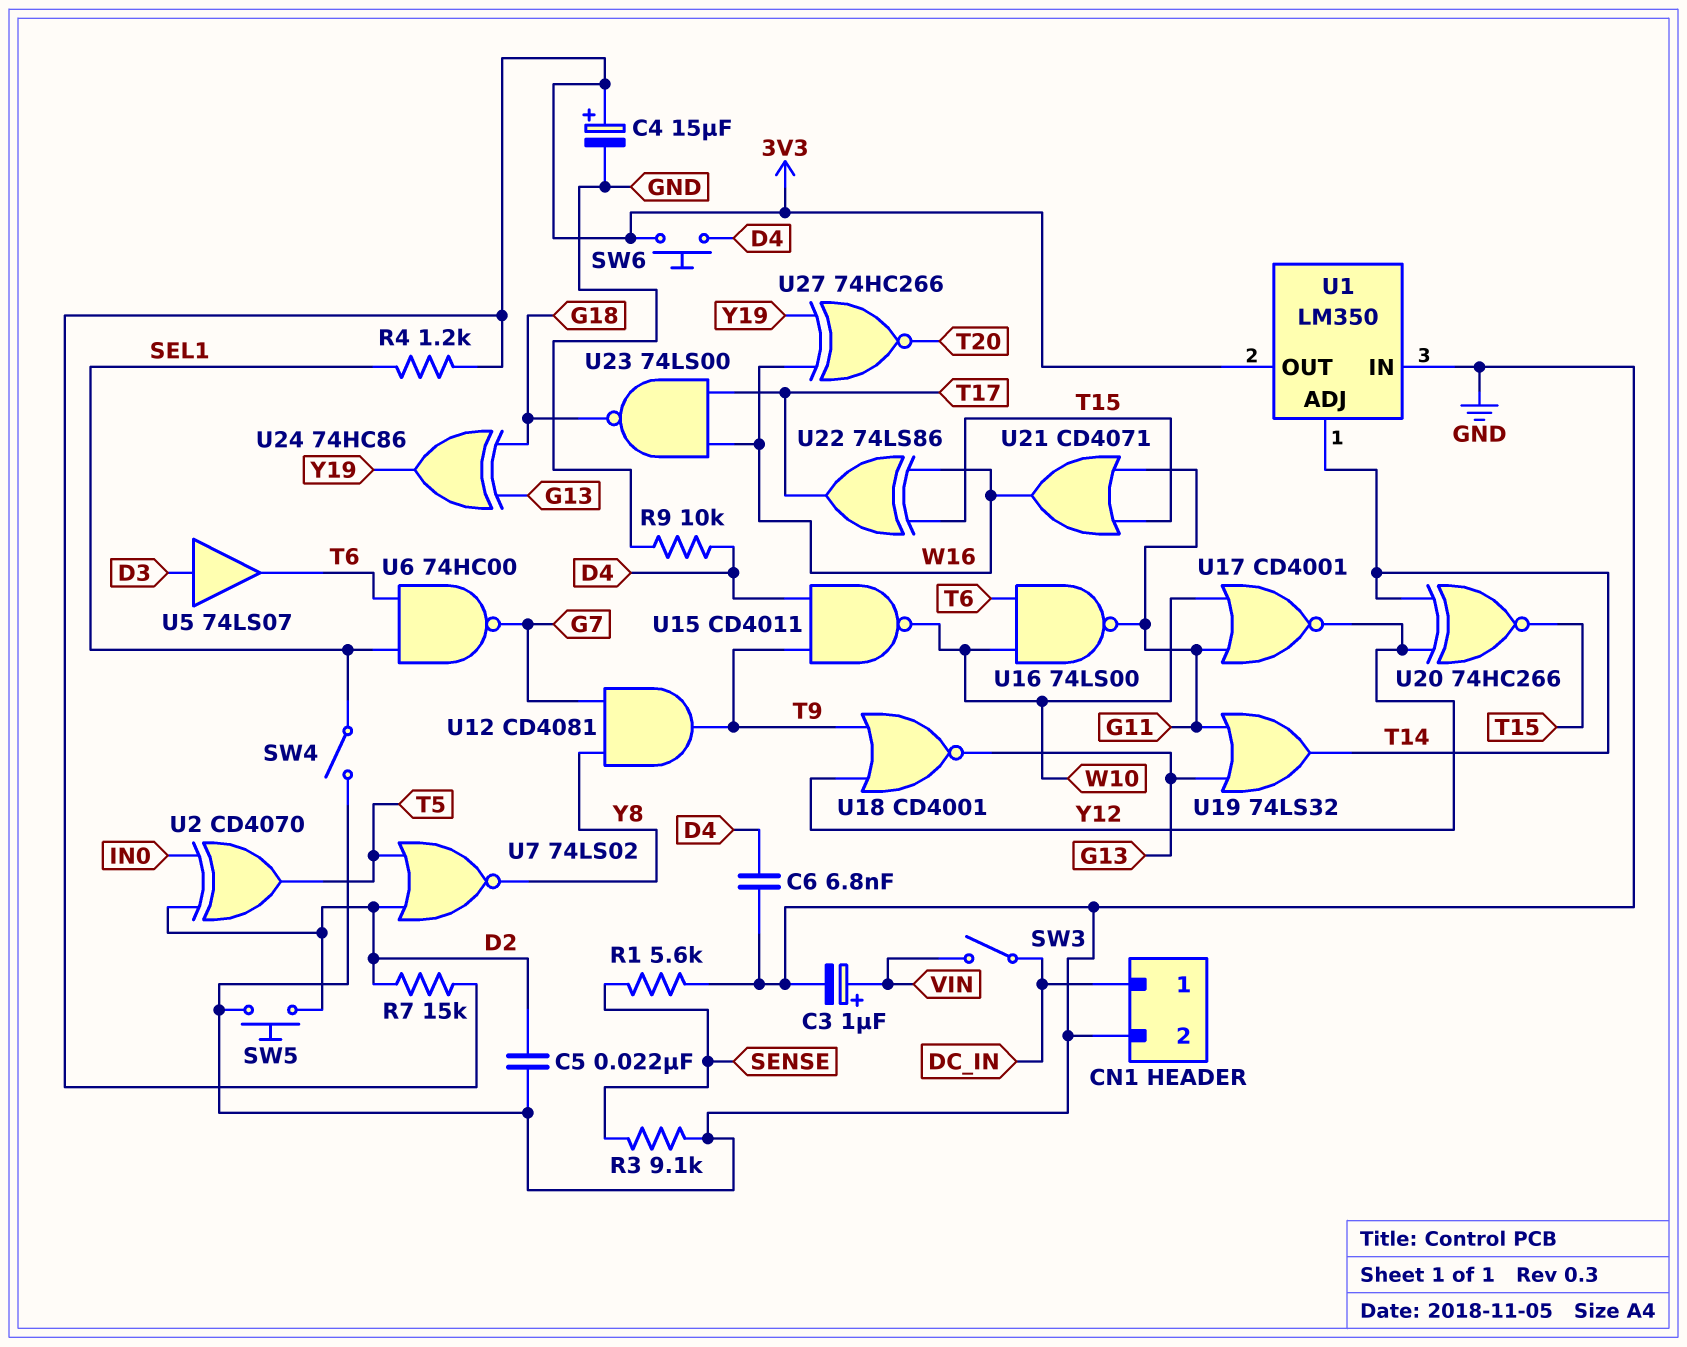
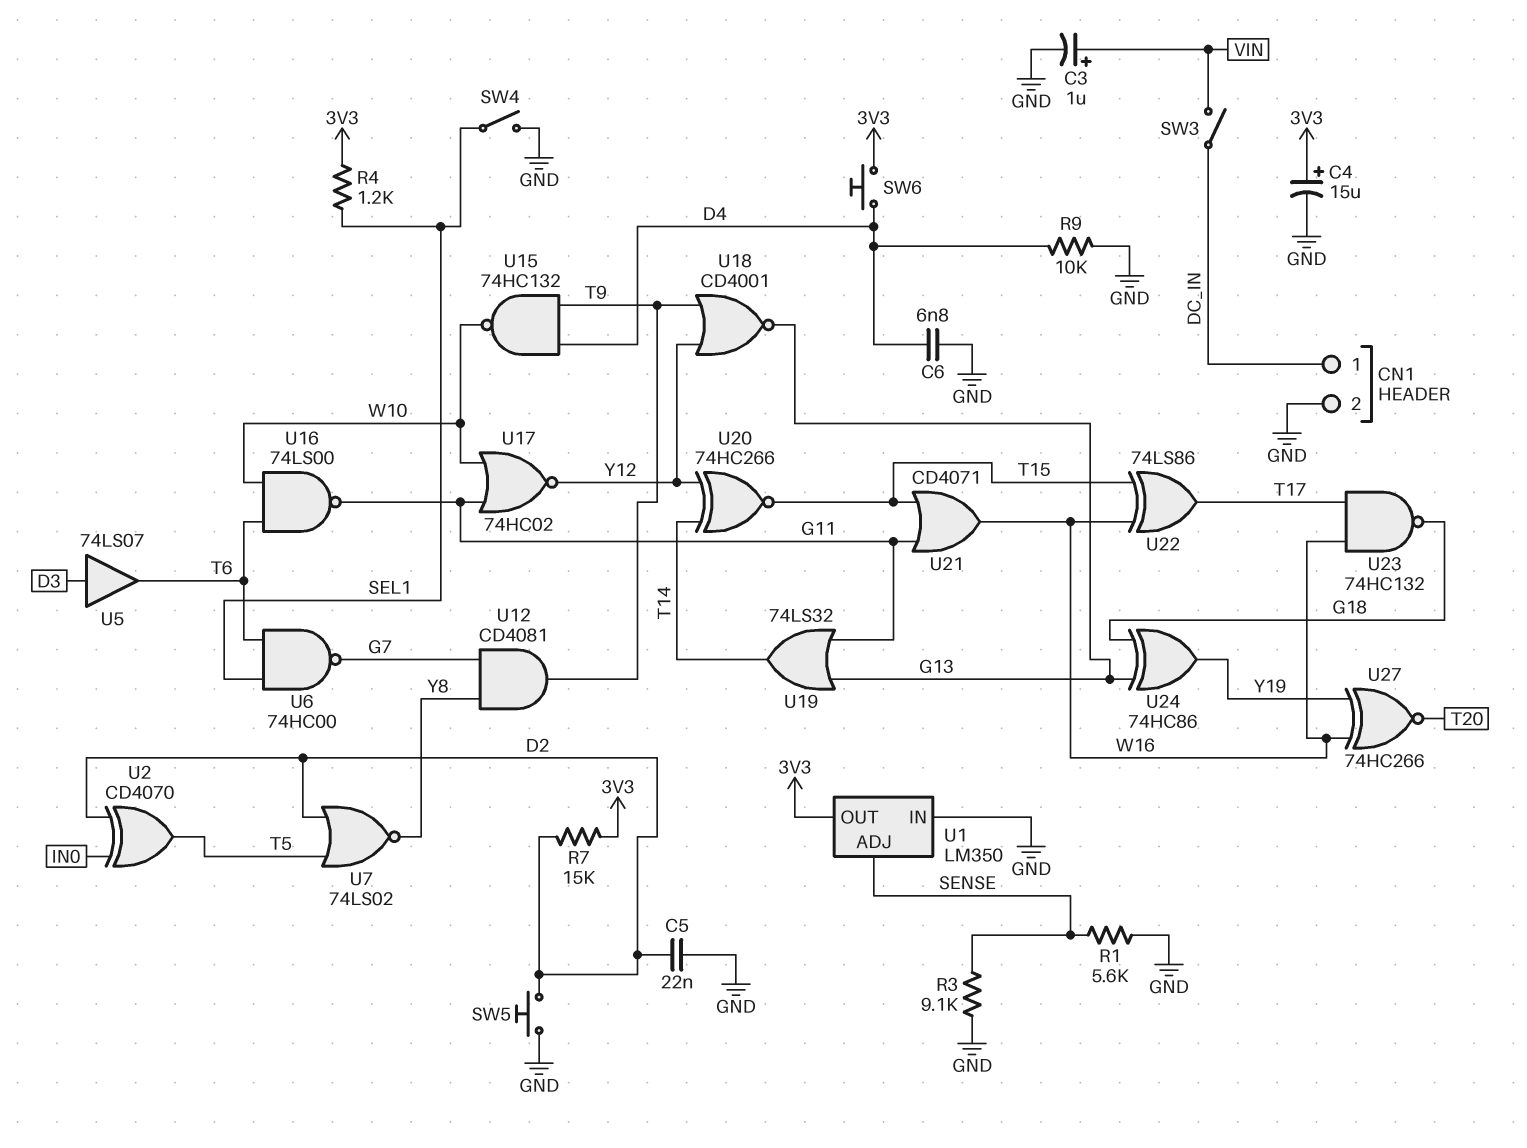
U1 pin ADJ: T14 -> SENSE
U15: NAND CD4011 (in D4, in T9, out W10) -> NAND 74HC132 (in D4, in T9, out W10)
U17: NOR CD4001 (in G11, in W10, out Y12) -> NOR 74HC02 (in G11, in W10, out Y12)
U23: NAND 74LS00 (in T17, in W16, out G18) -> NAND 74HC132 (in T17, in W16, out G18)

